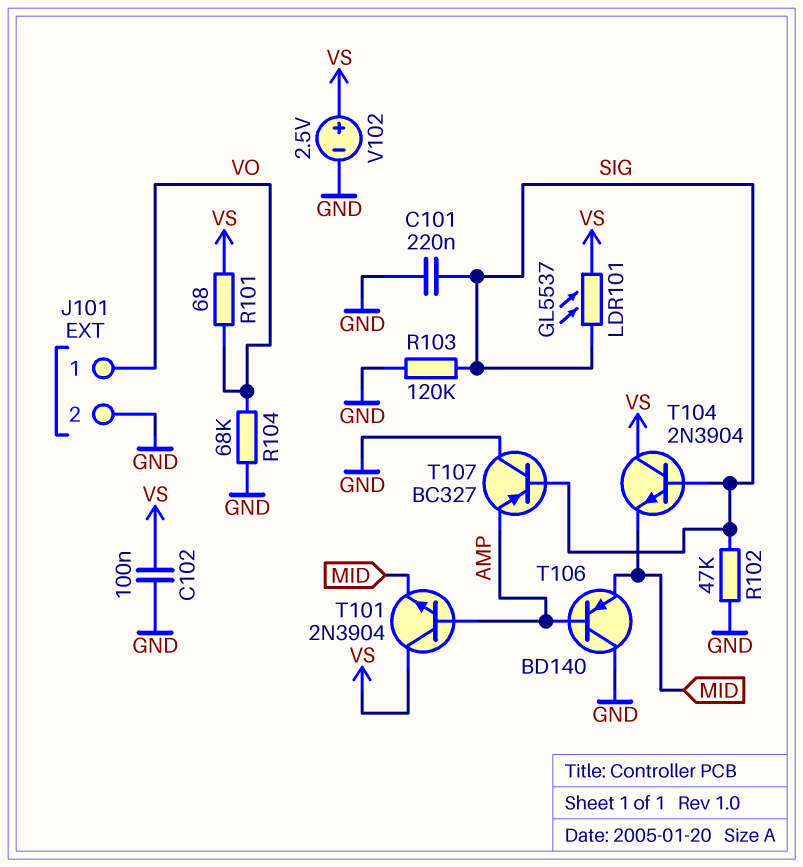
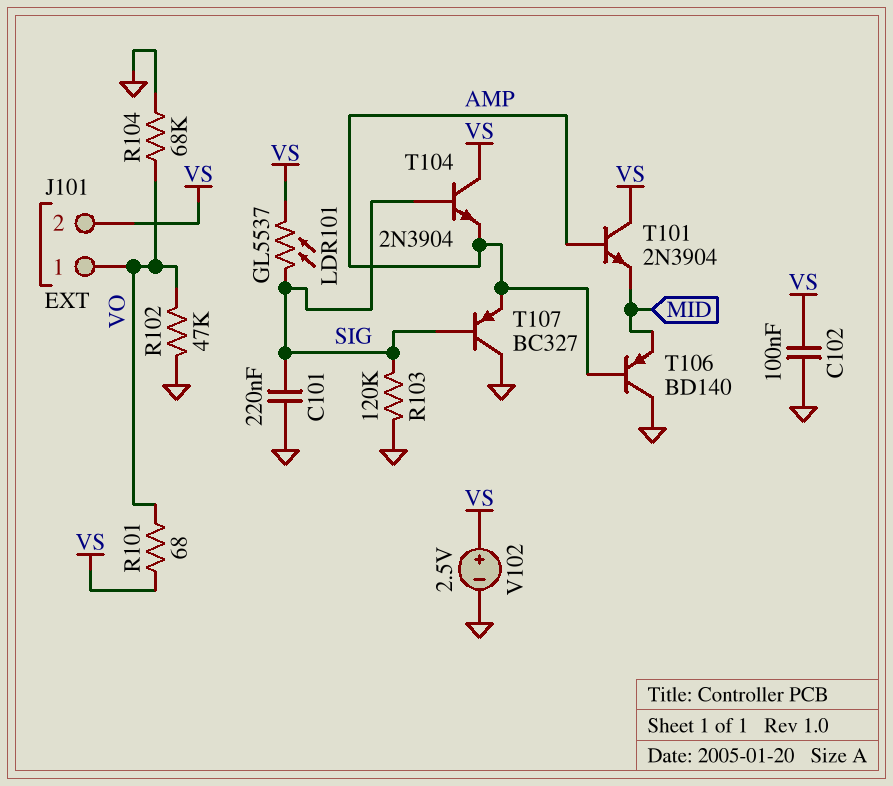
J101 pin 2: GND -> VS
R102: 47k (GND, SIG) -> 47k (GND, VO)
T104: NPN 2N3904 (B SIG, C VS, E MID) -> NPN 2N3904 (B SIG, C VS, E AMP)

